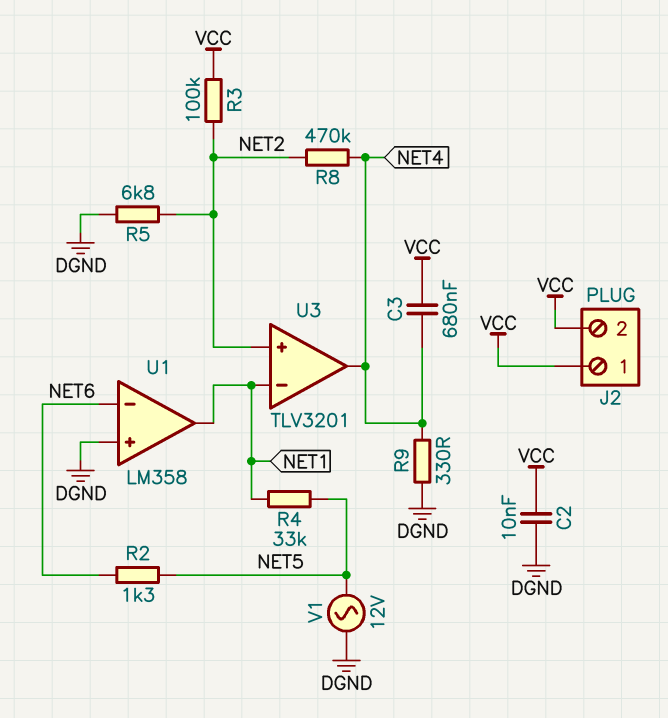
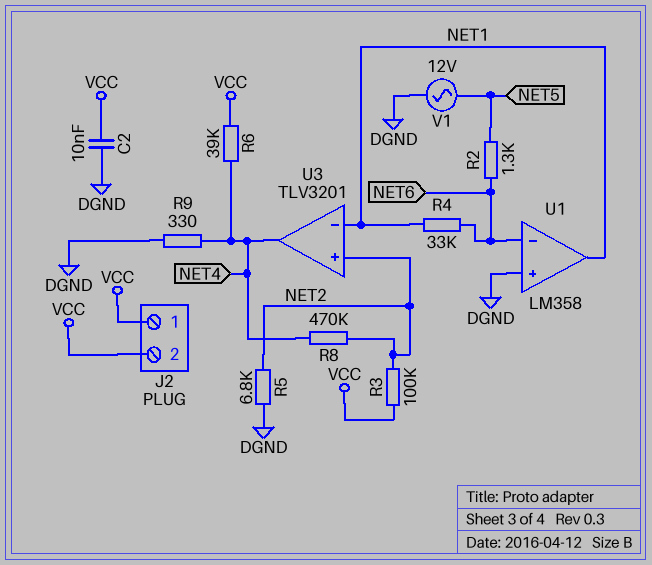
C3: 680nF (NET4, VCC) -> none
R4: 33k (NET1, NET5) -> 33k (NET1, NET6)
R6: none -> 39k (NET4, VCC)

